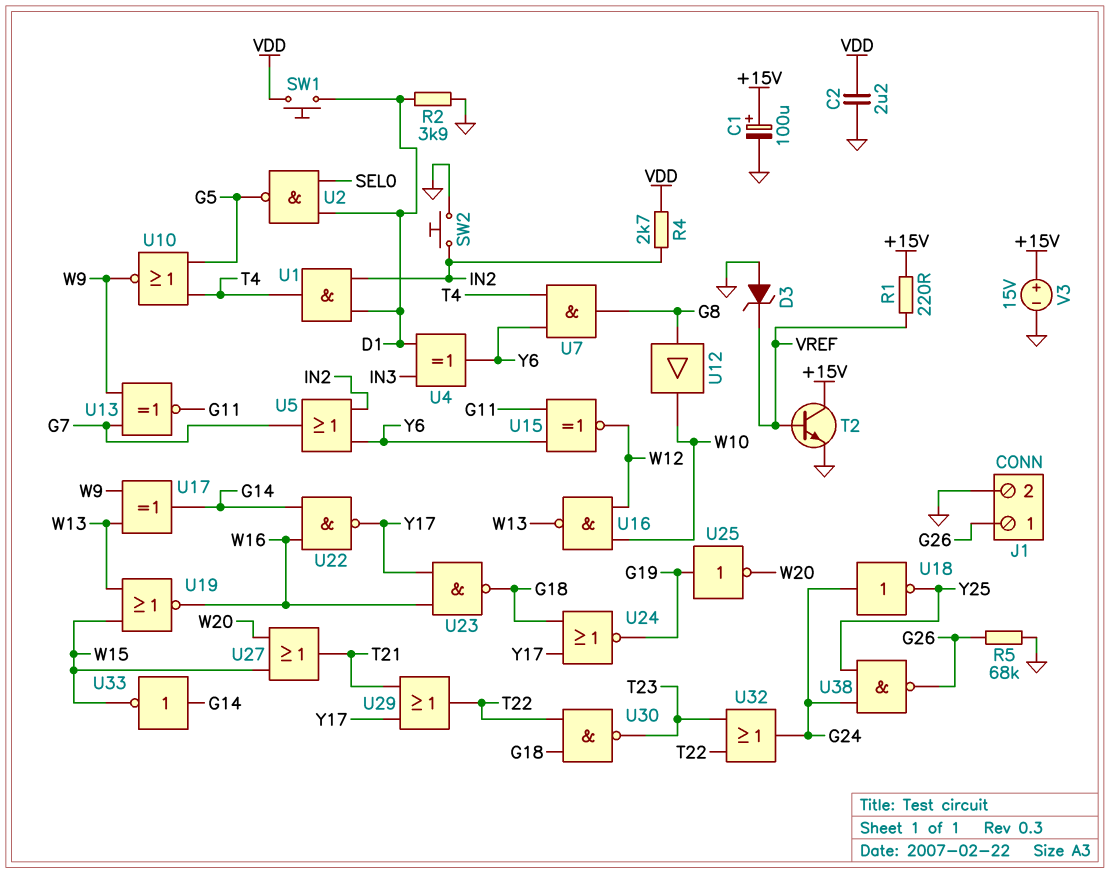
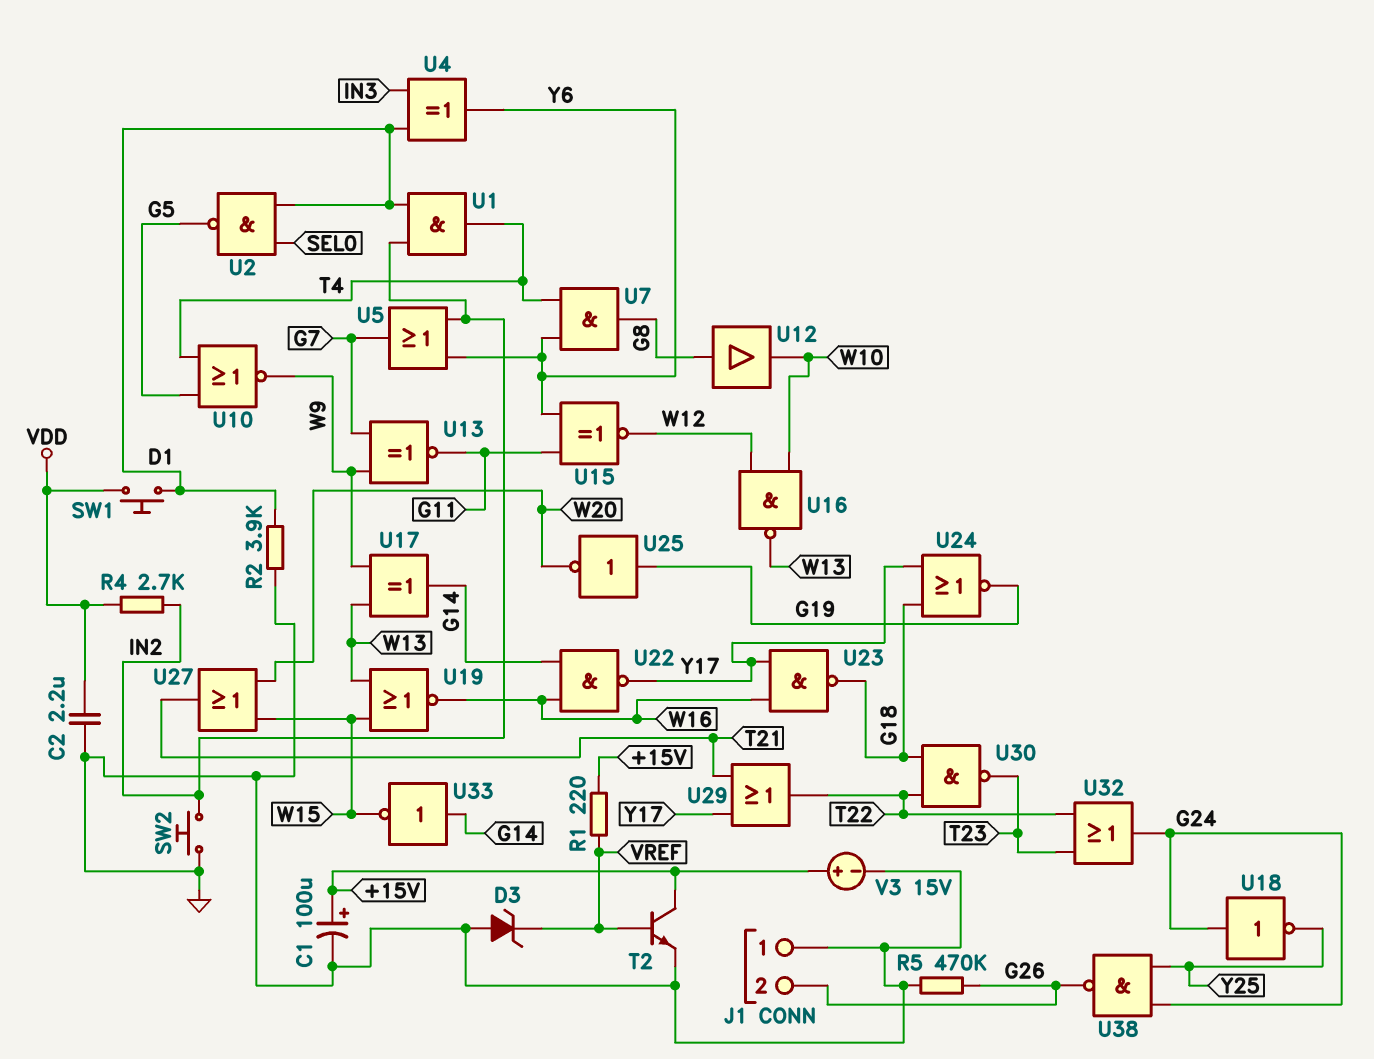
J1 pin 1: G26 -> GND
J1 pin 2: GND -> G26
R5: 68k (G26, GND) -> 470k (G26, GND)

